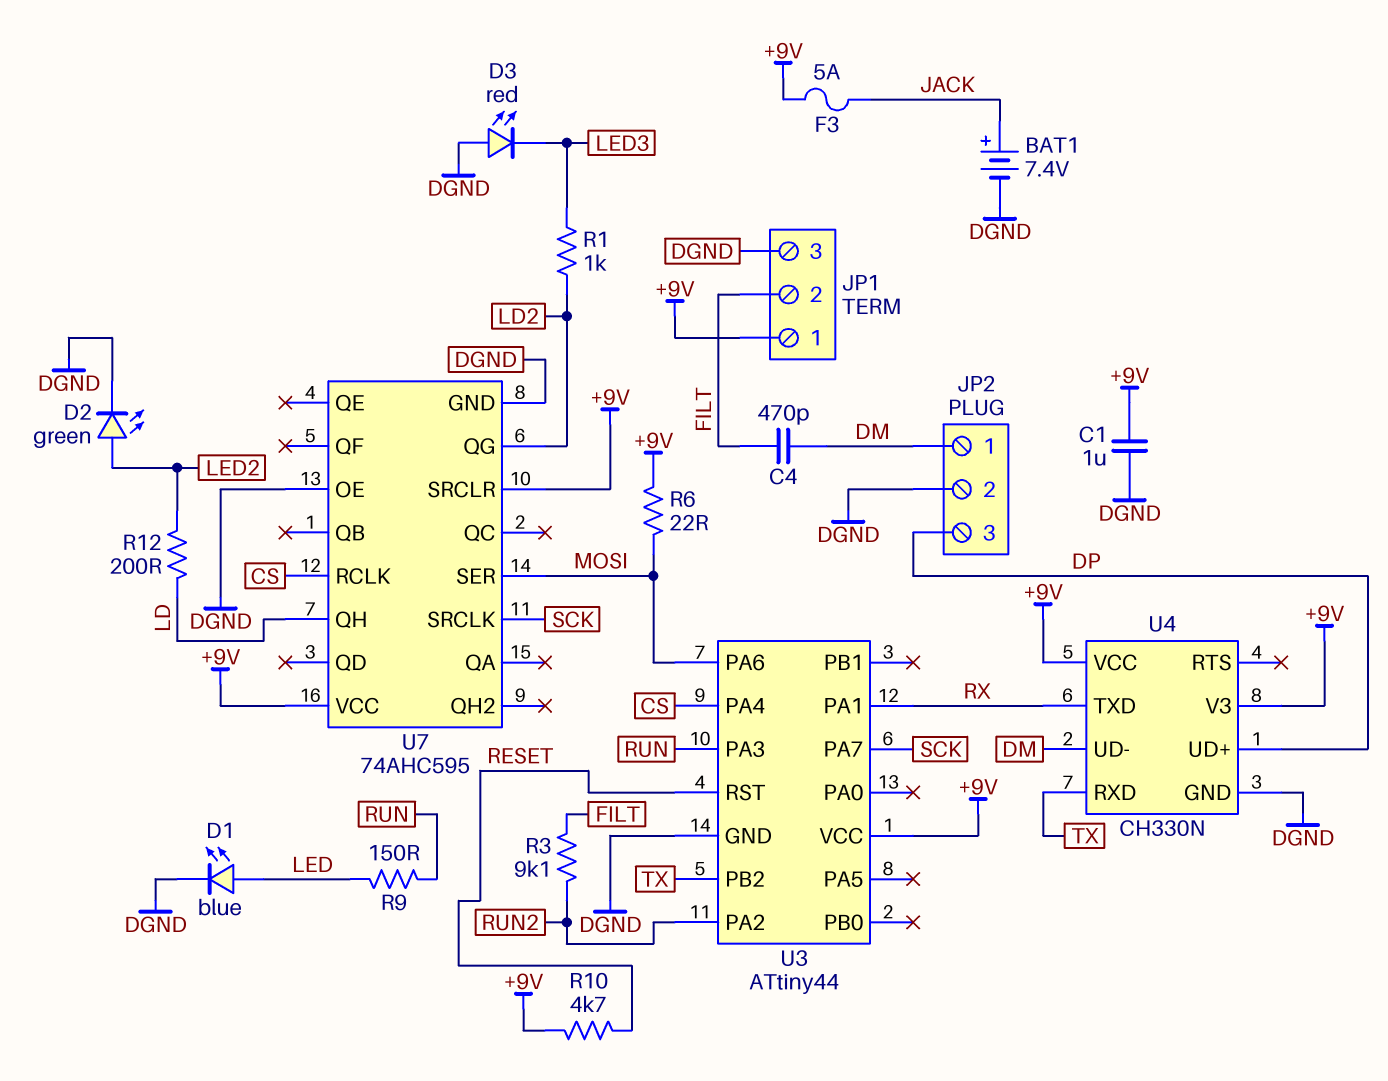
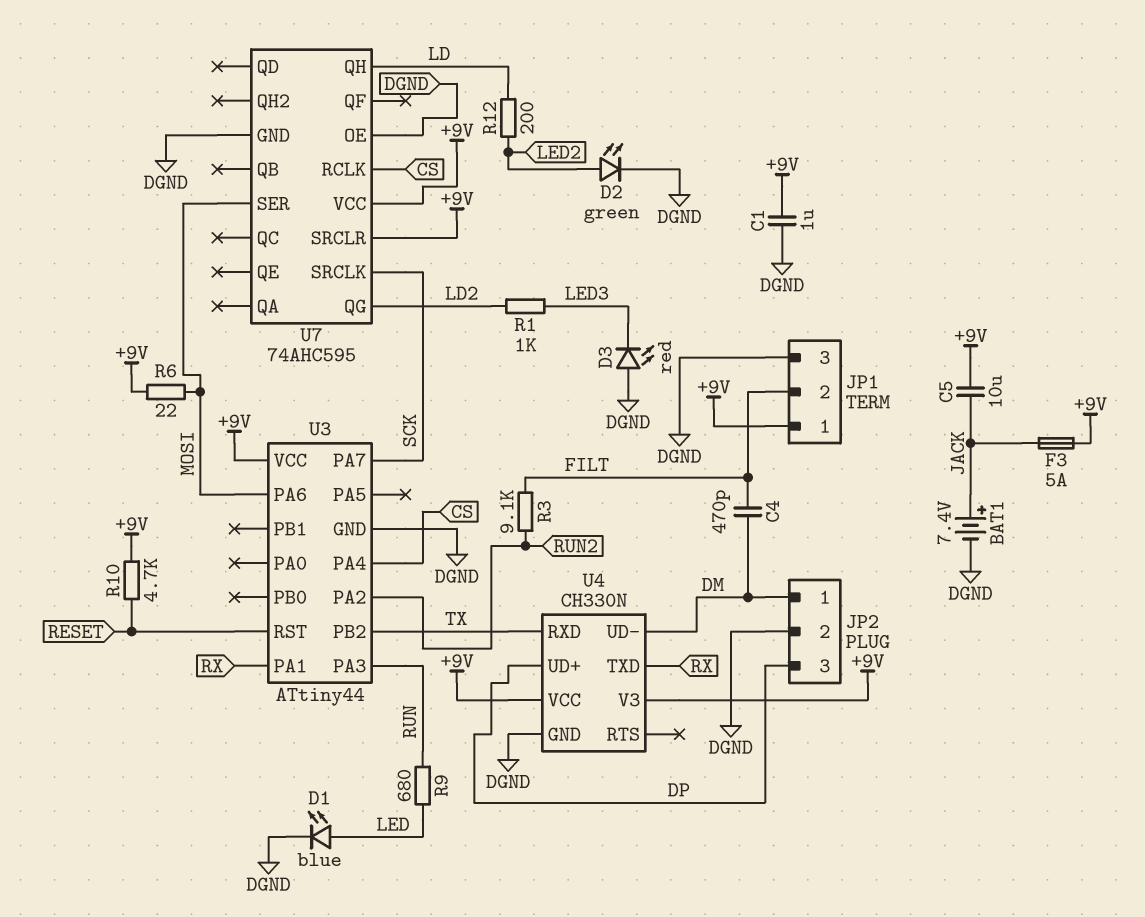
C5: none -> 10uF (+9V, JACK)
R9: 150 (LED, RUN) -> 680 (LED, RUN)

